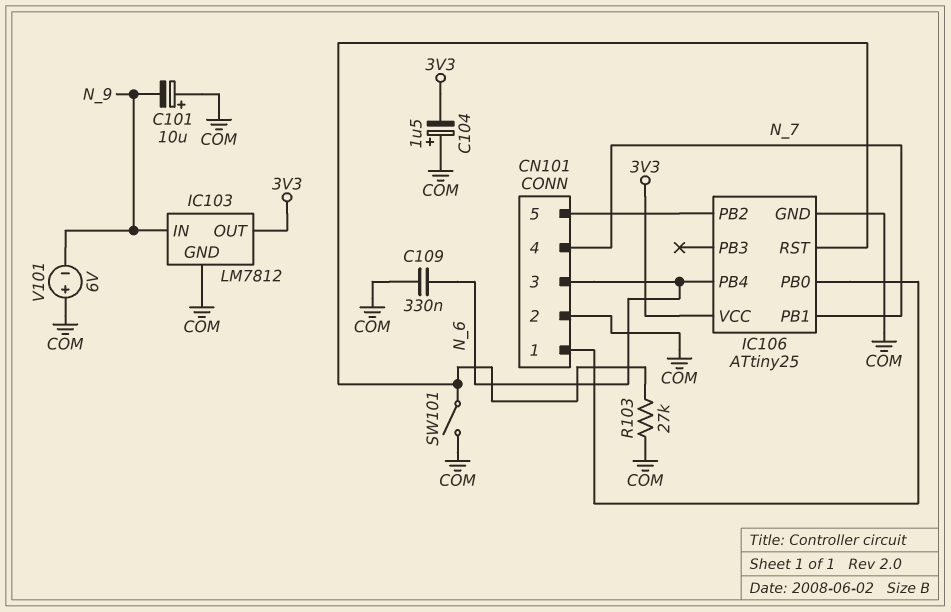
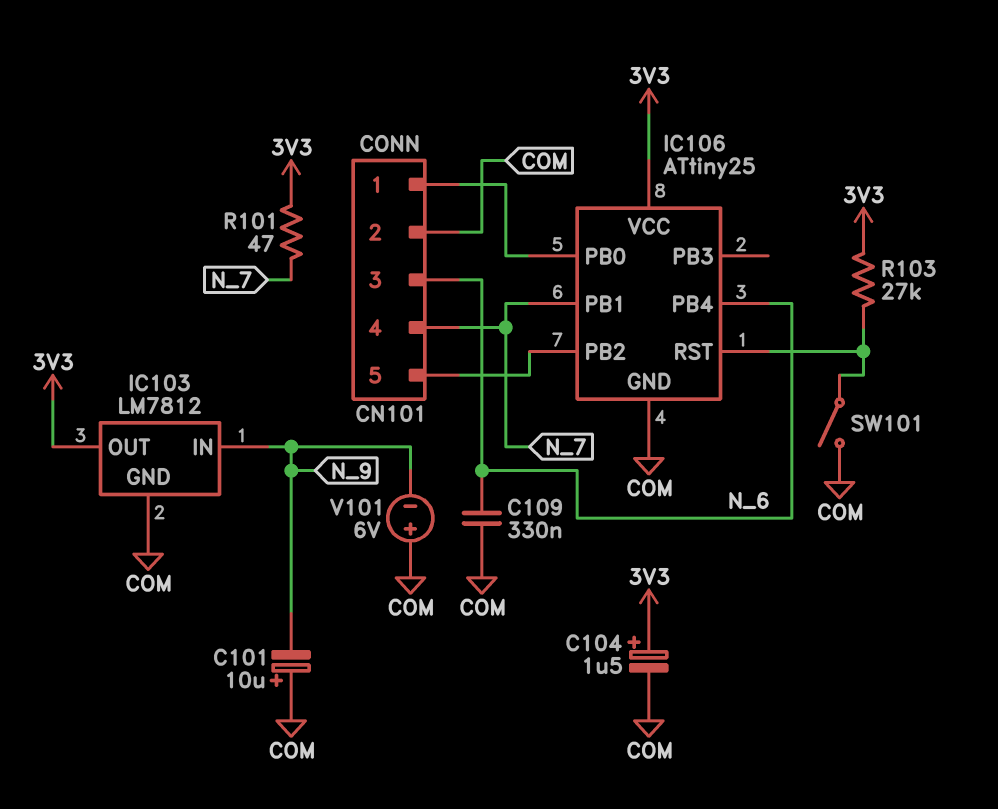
C104: 1.5uF (plus COM, minus 3V3) -> 1.5uF (plus 3V3, minus COM)
R101: none -> 47 (3V3, N_7)
R103: 27k (COM, IC106/RST) -> 27k (3V3, IC106/RST)

